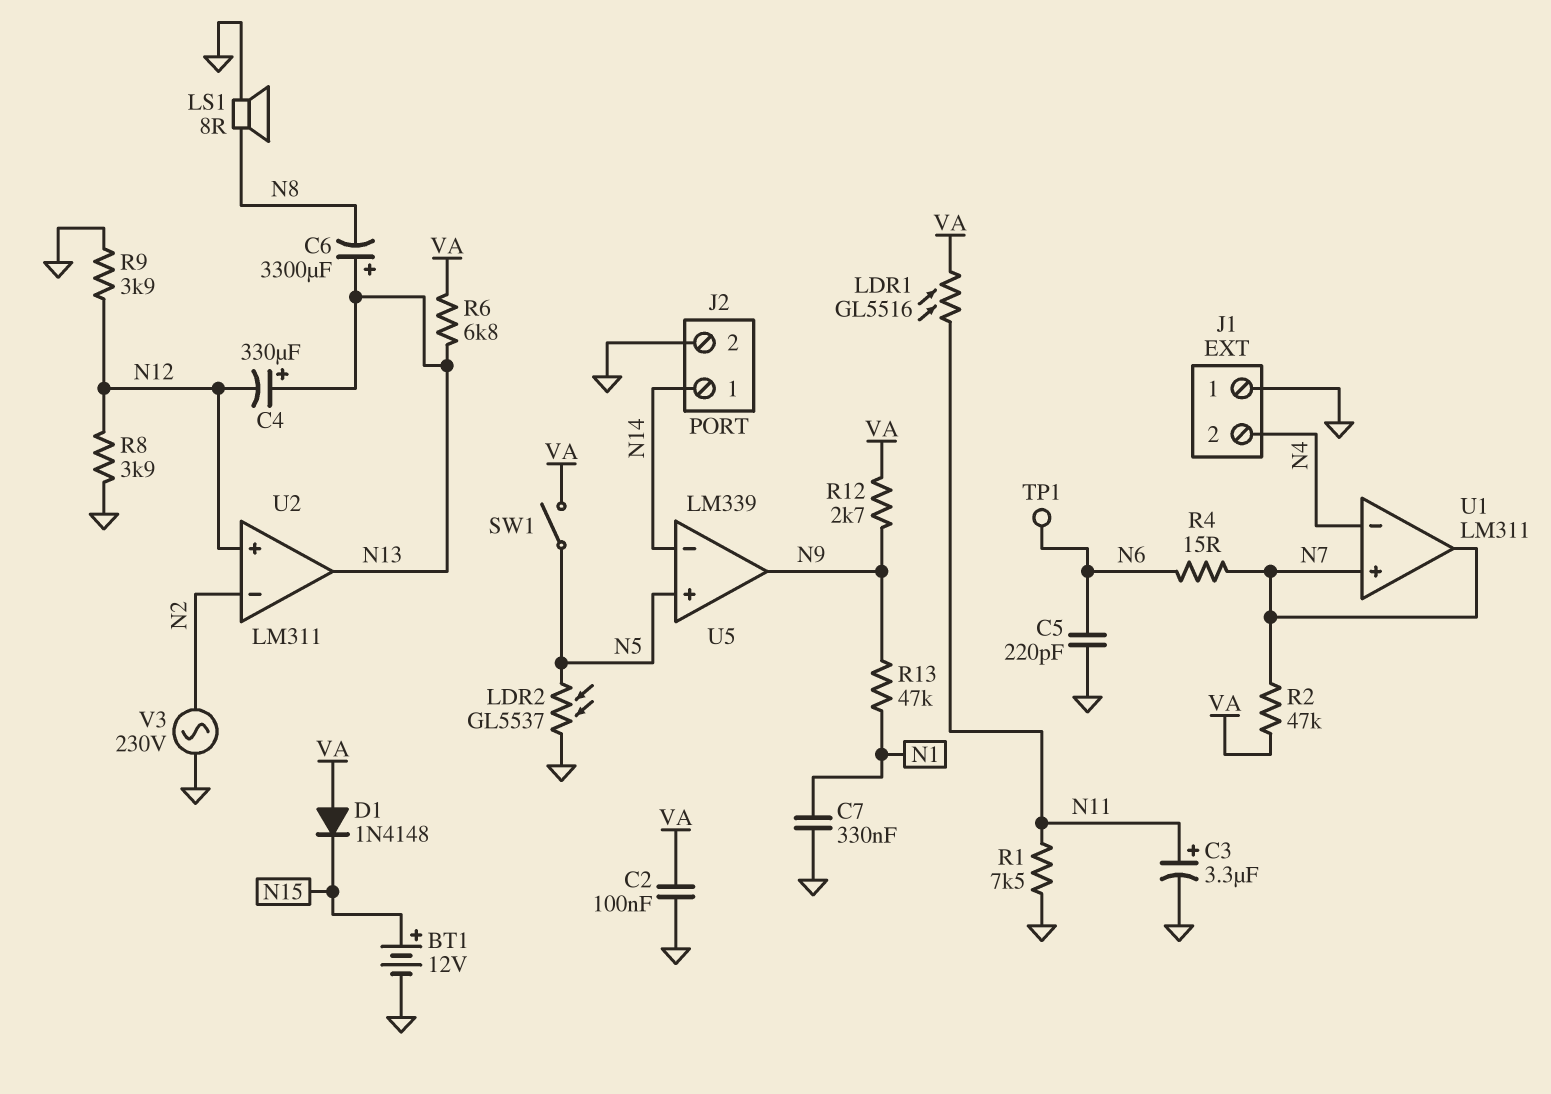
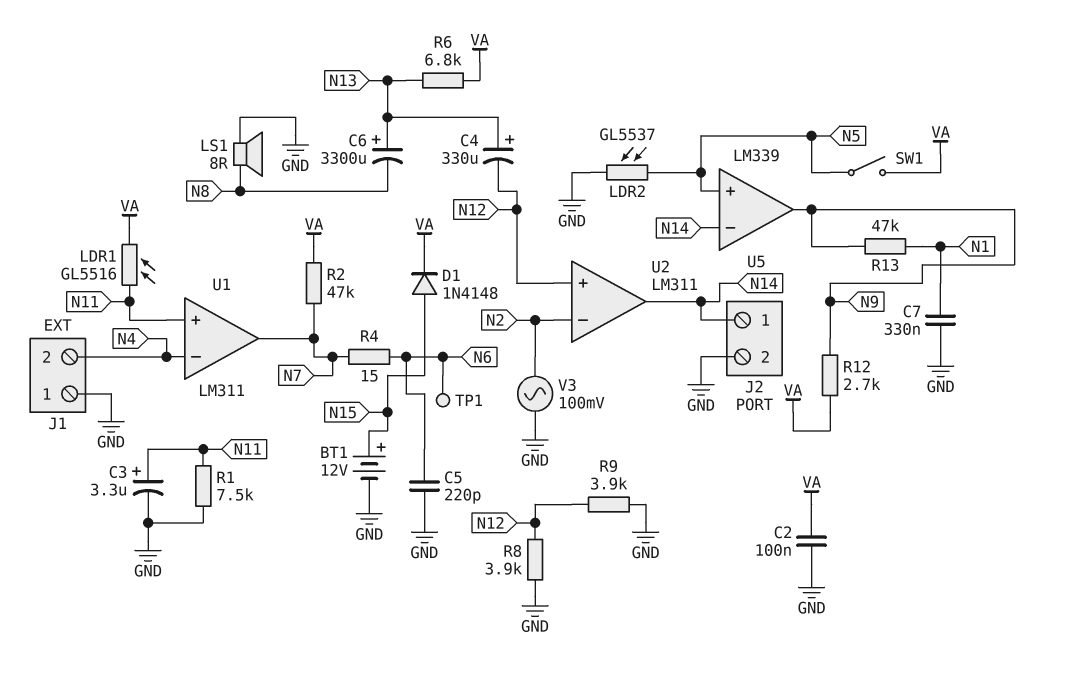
D1: diode 1N4148 (A VA, K N15) -> diode 1N4148 (A N15, K VA)
U1 pin in+: N7 -> N11
U2 pin out: N13 -> N14
V3: AC 230V (GND, N2) -> AC 100mV (GND, N2)

